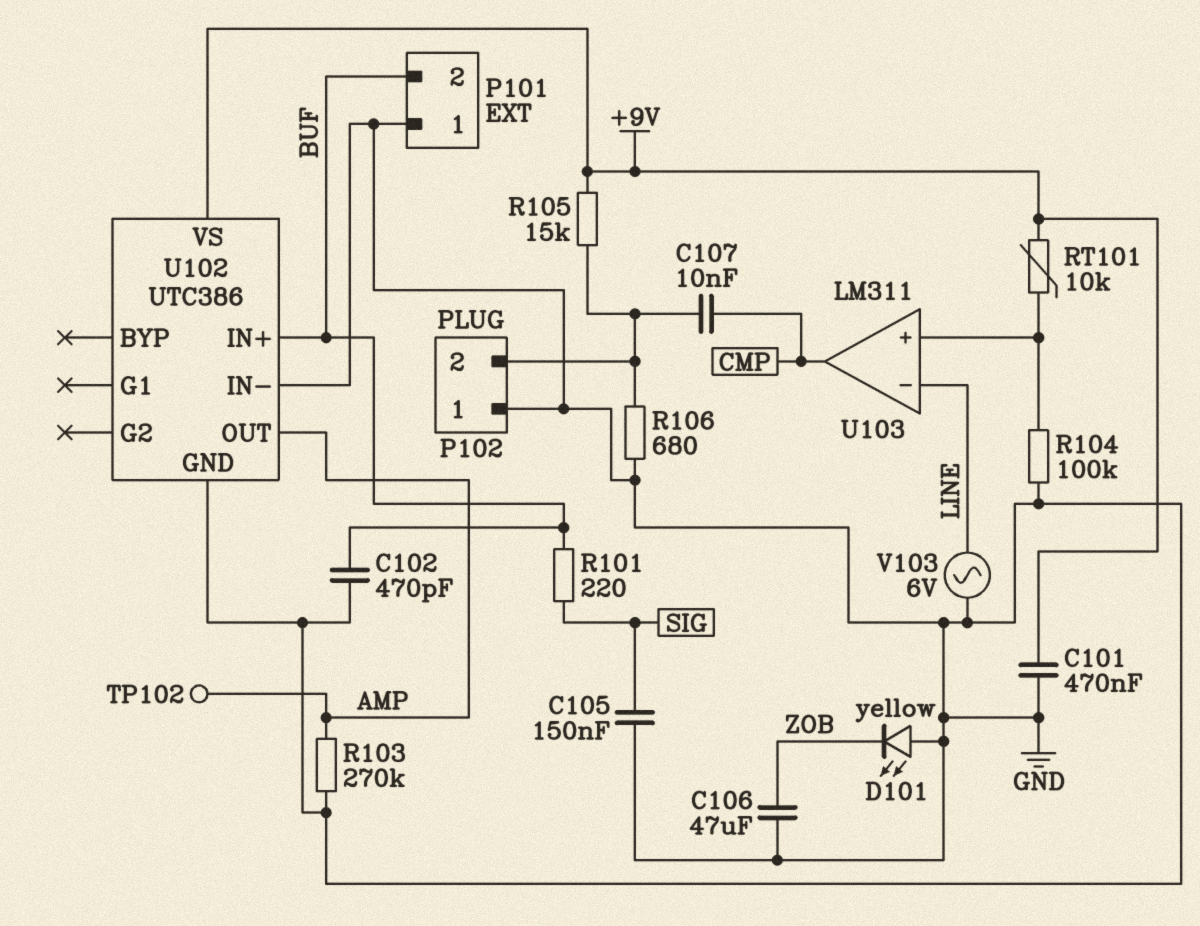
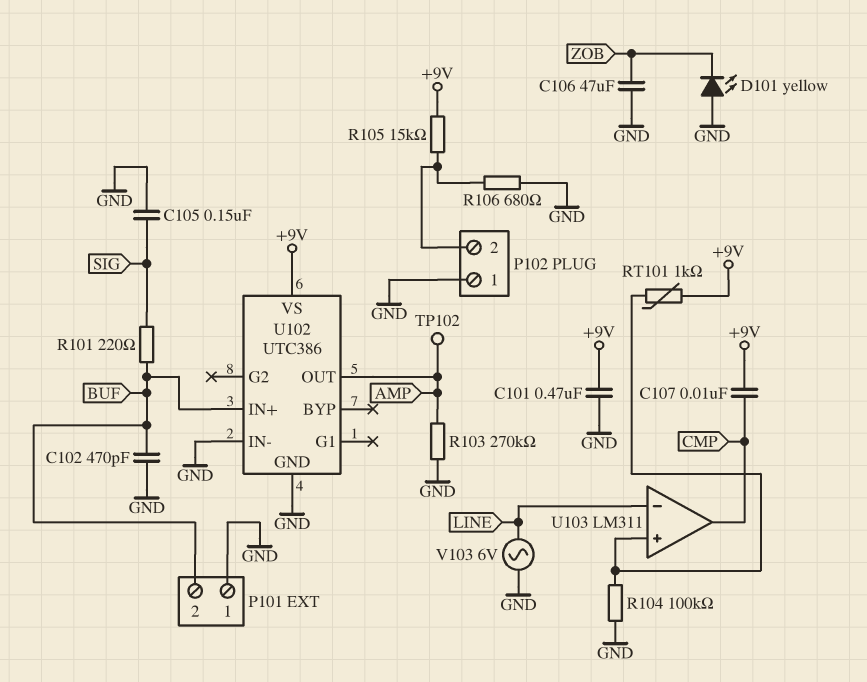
C107: 10nF (CMP, P102/2) -> 10nF (+9V, CMP)
RT101: 10k (+9V, U103/in+) -> 1k (+9V, U103/in+)

